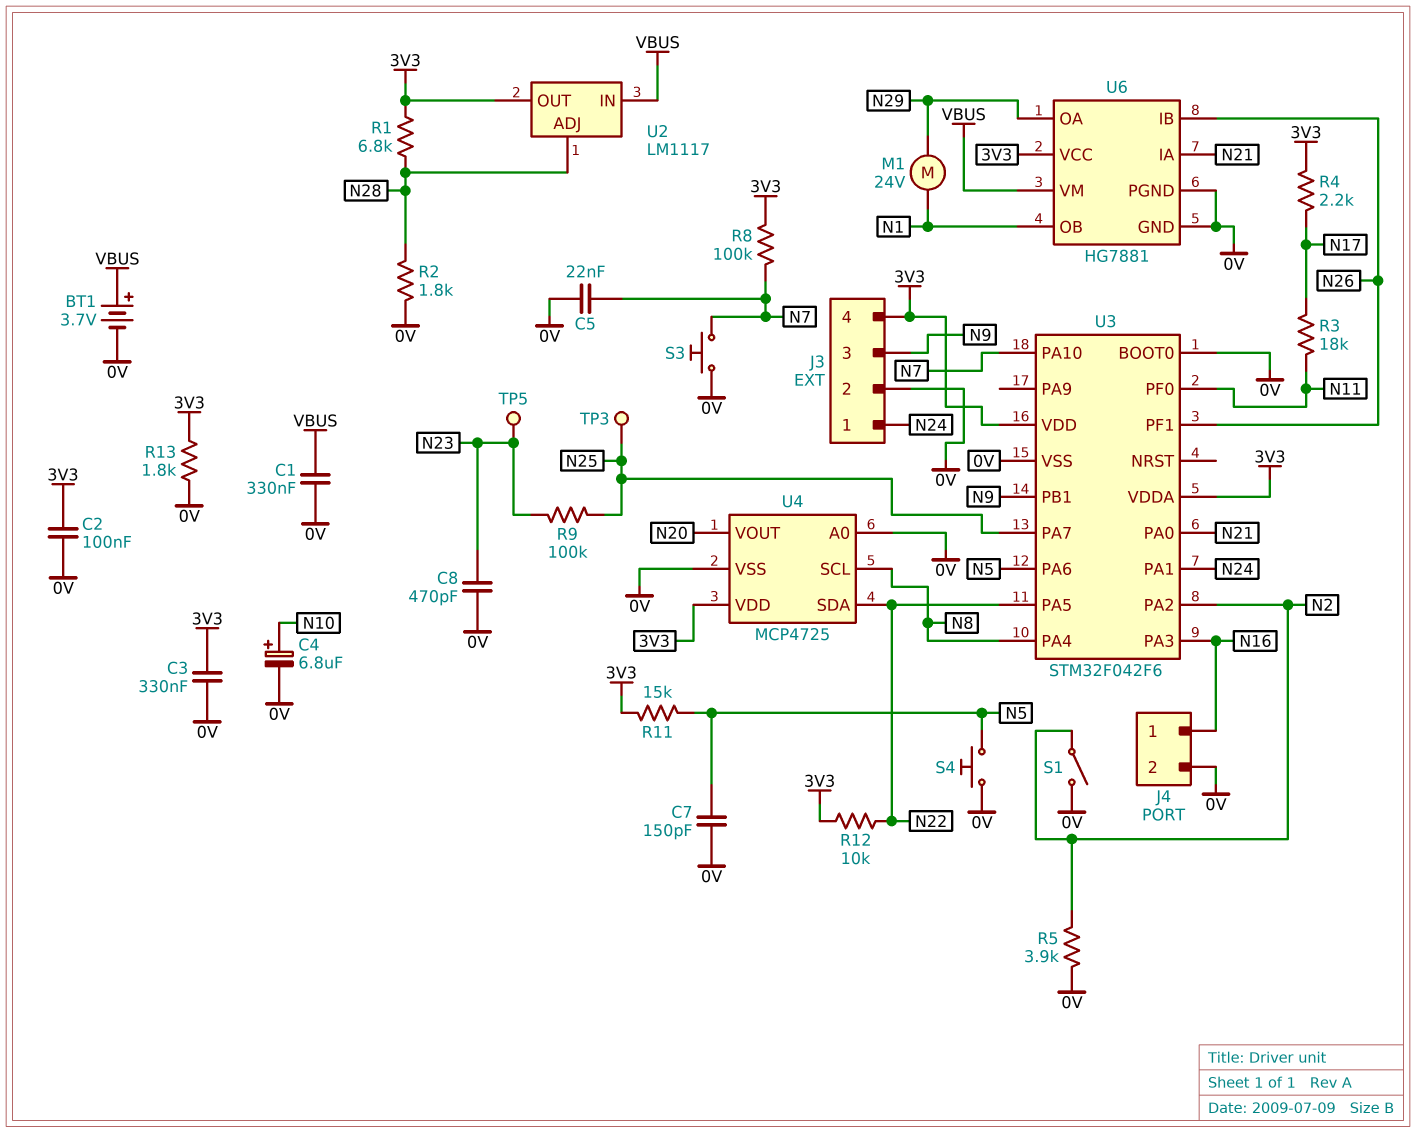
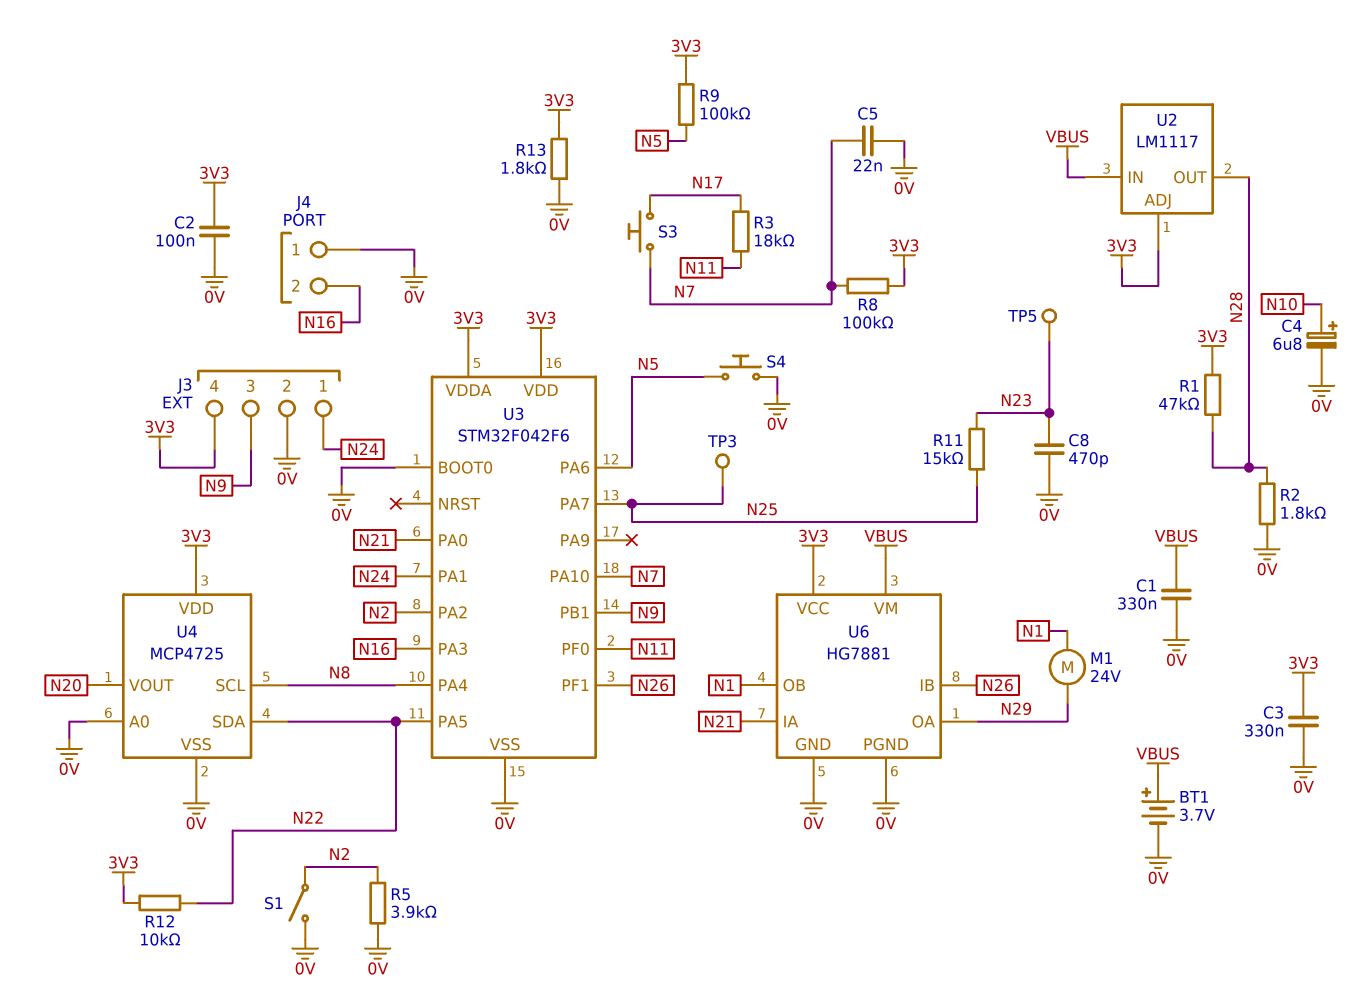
C7: 150pF (0V, N5) -> none
J4 pin 1: N16 -> 0V
J4 pin 2: 0V -> N16
R1: 6.8k (3V3, N28) -> 47k (3V3, N28)
R4: 2.2k (3V3, N17) -> none
R9: 100k (N23, N25) -> 100k (3V3, N5)
R11: 15k (3V3, N5) -> 15k (N23, N25)
S3: button (0V, N7) -> button (N7, N17)
U2 pin ADJ: N28 -> 3V3
U2 pin OUT: 3V3 -> N28

